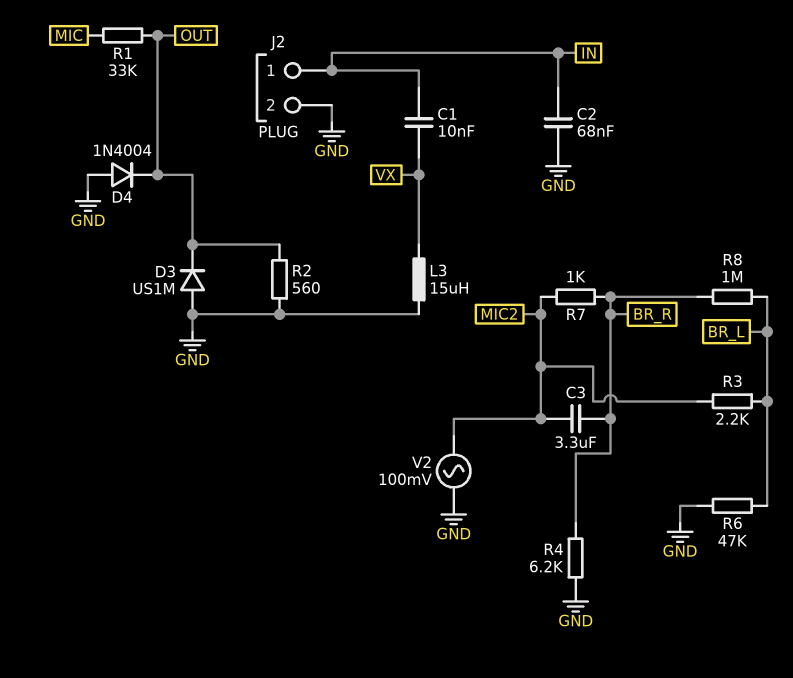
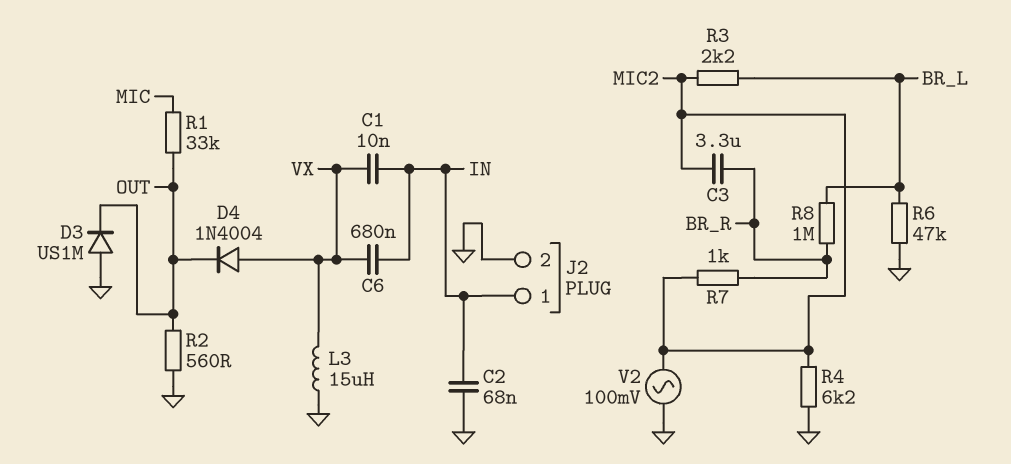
C6: none -> 680nF (IN, VX)
D4: diode 1N4004 (A GND, K OUT) -> diode 1N4004 (A VX, K OUT)
R4: 6.2k (BR_R, GND) -> 6.2k (GND, MIC2)

